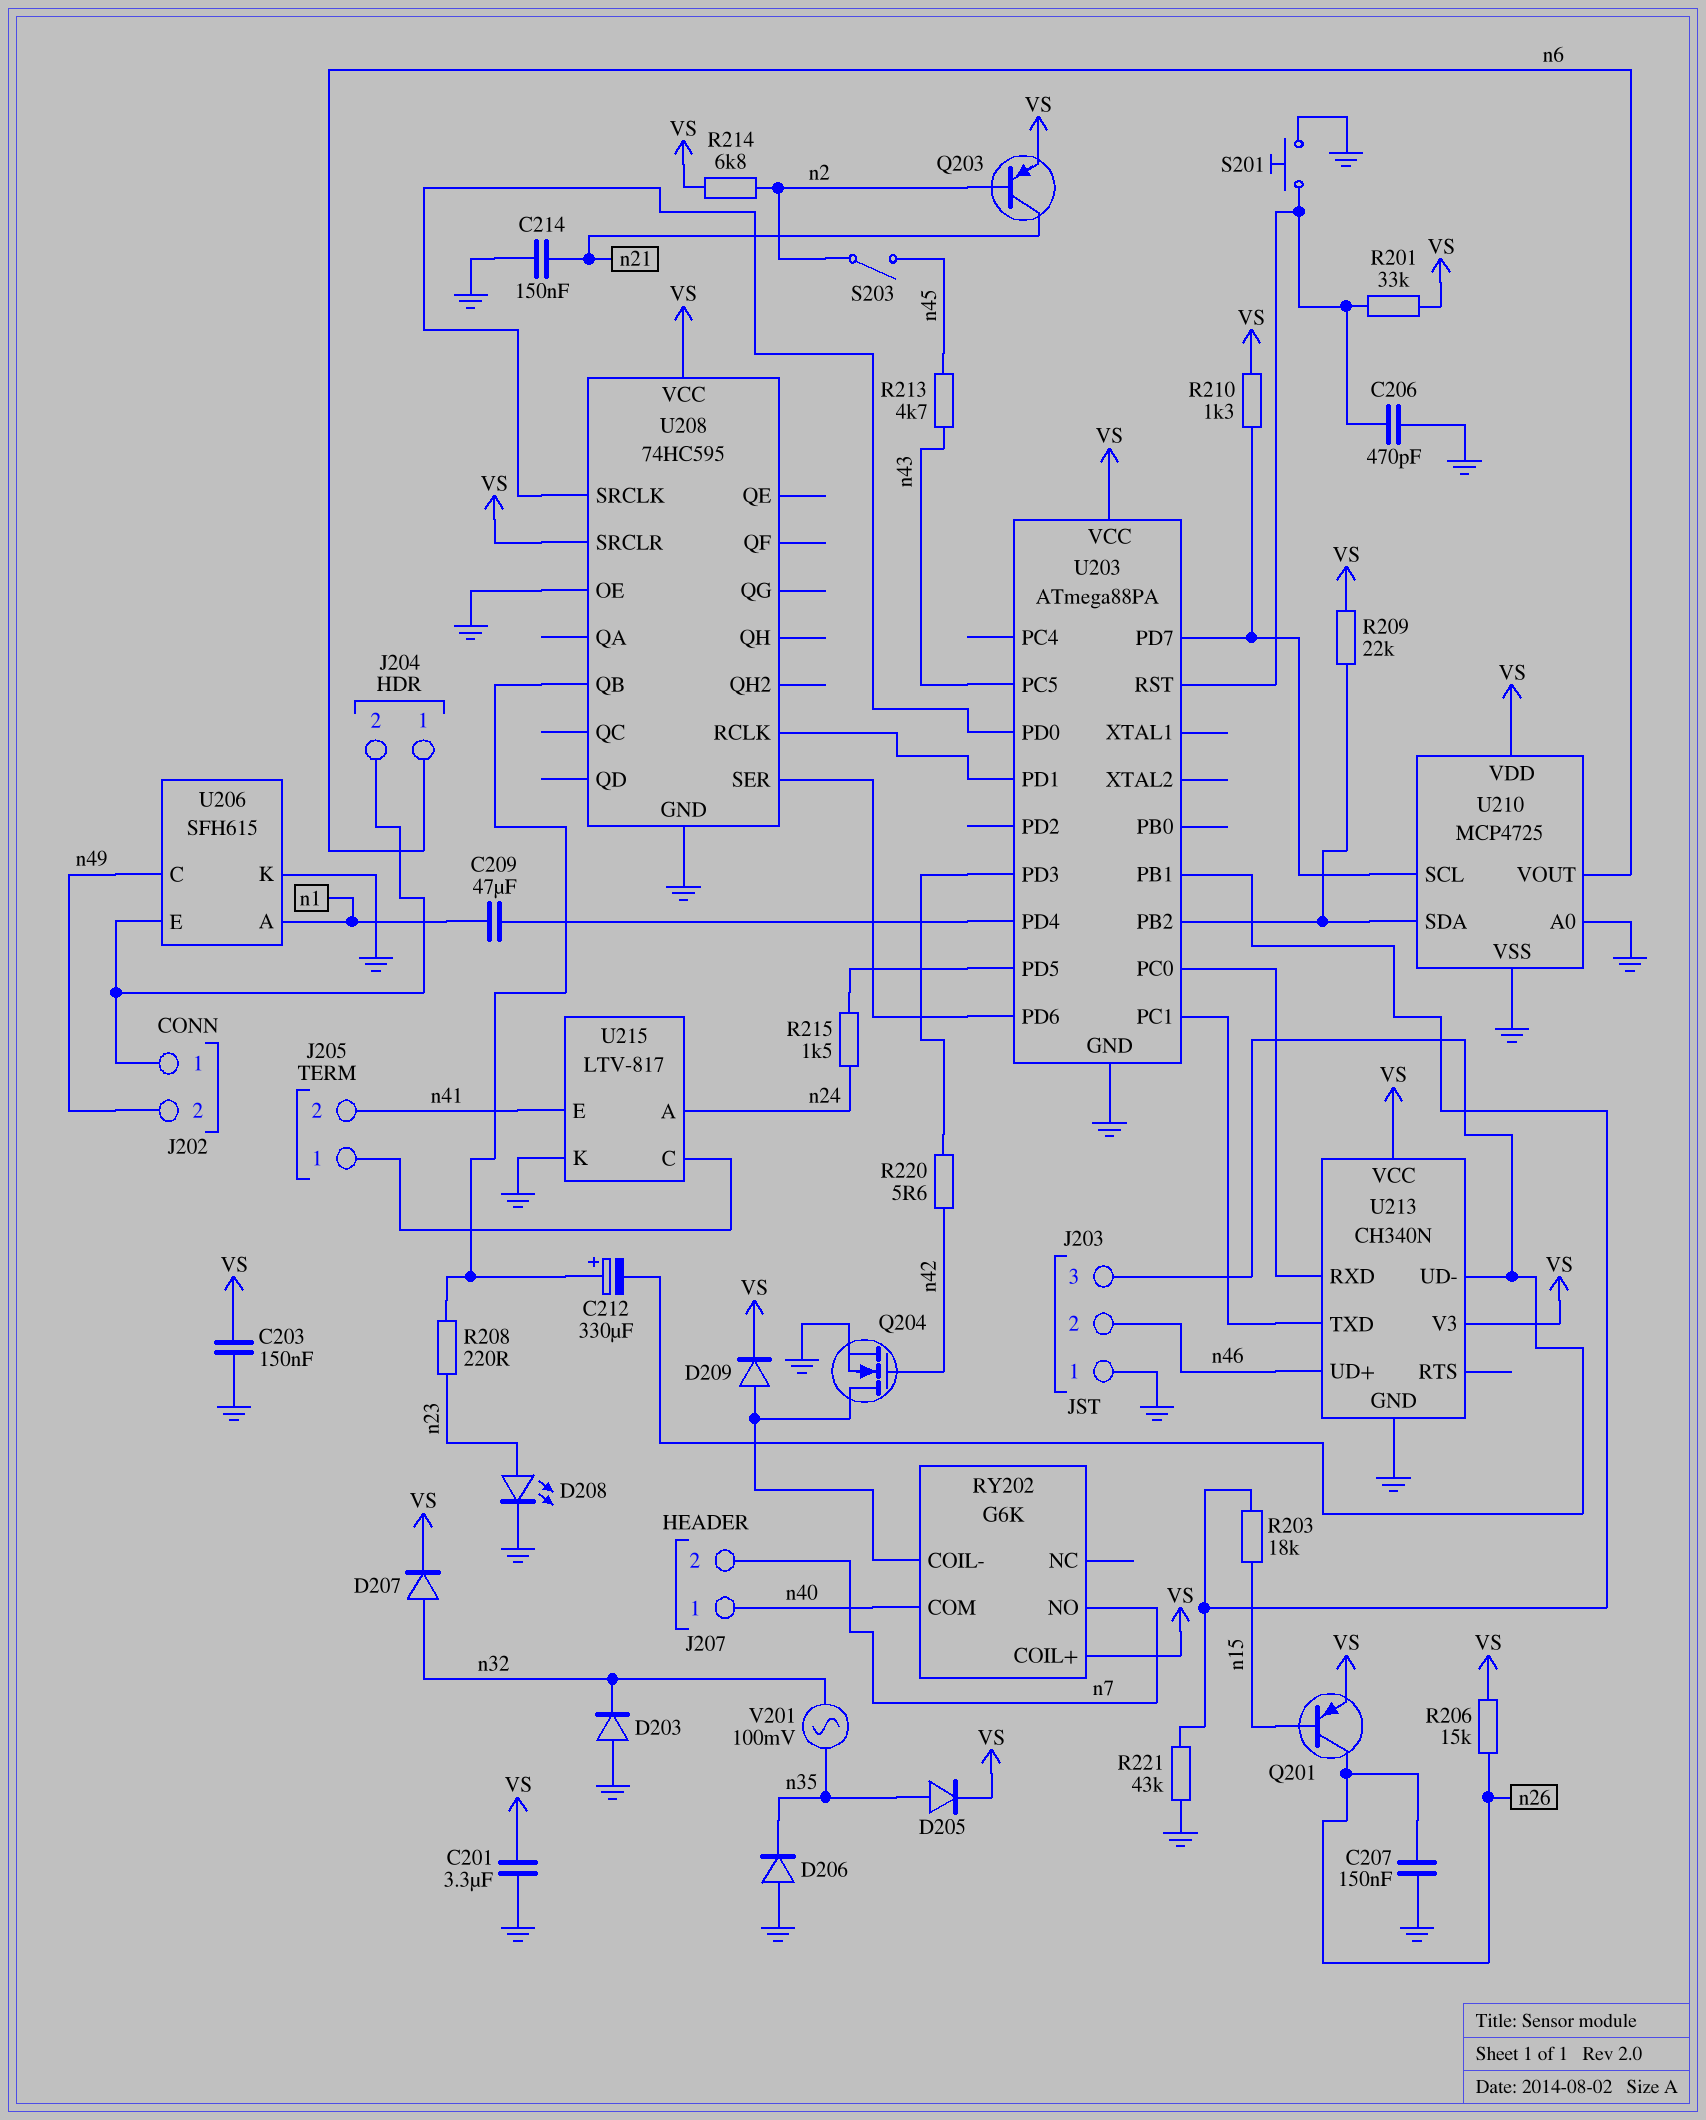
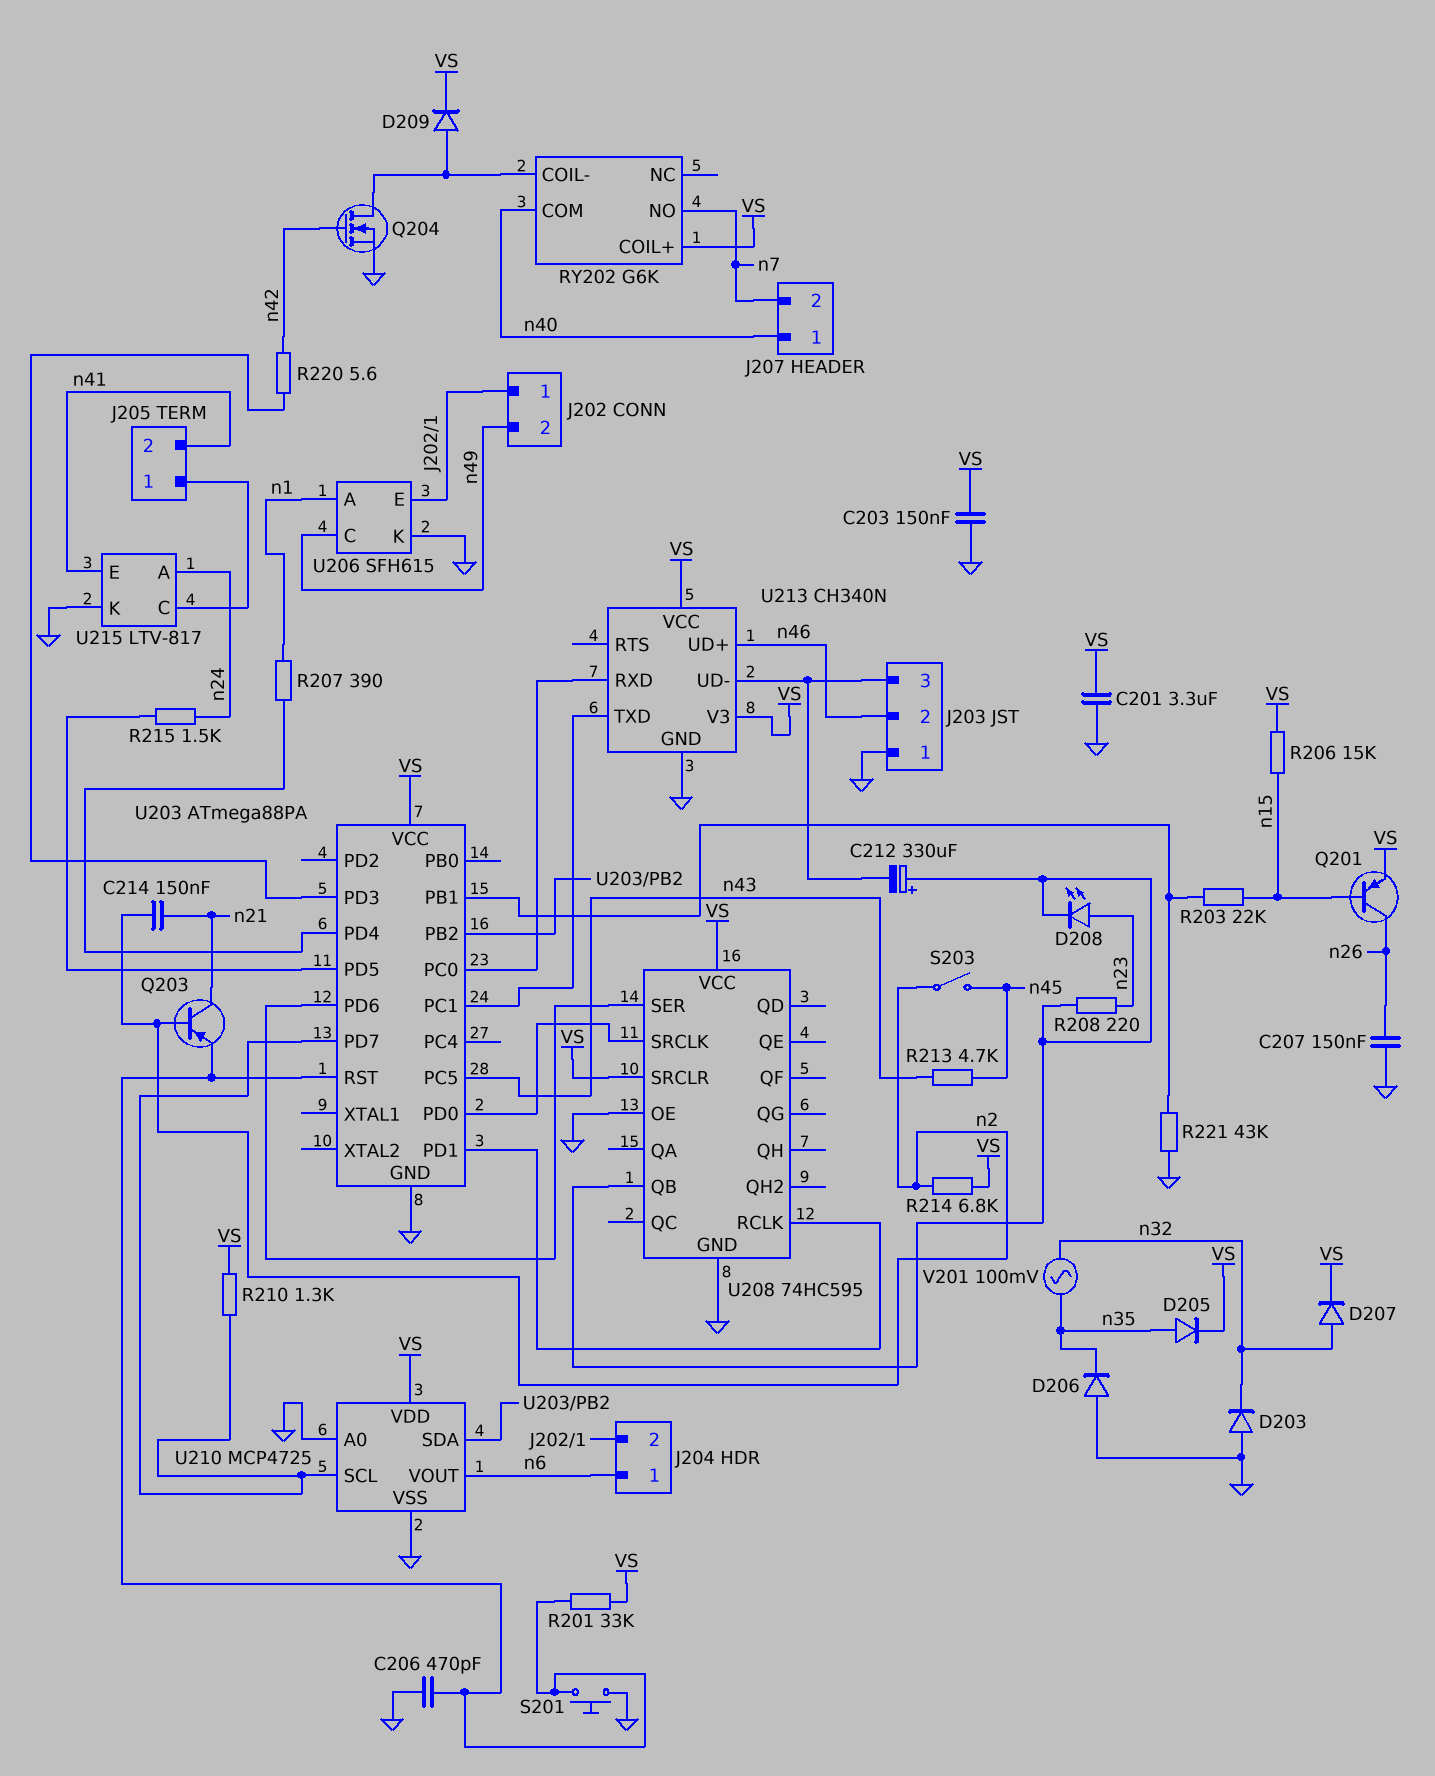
C209: 47uF (U203/PD4, n1) -> none
C214: 150nF (GND, n21) -> 150nF (n2, n21)
D208: LED (A n23, K GND) -> LED (A n23, K U208/QB)
Q203: PNP (B n2, C n21, E VS) -> PNP (B n2, C n21, E U203/RST)
R203: 18k (U203/PB1, n15) -> 22k (U203/PB1, n15)
R206: 15k (VS, n26) -> 15k (VS, n15)
R207: none -> 390 (U203/PD4, n1)
R209: 22k (U203/PB2, VS) -> none

